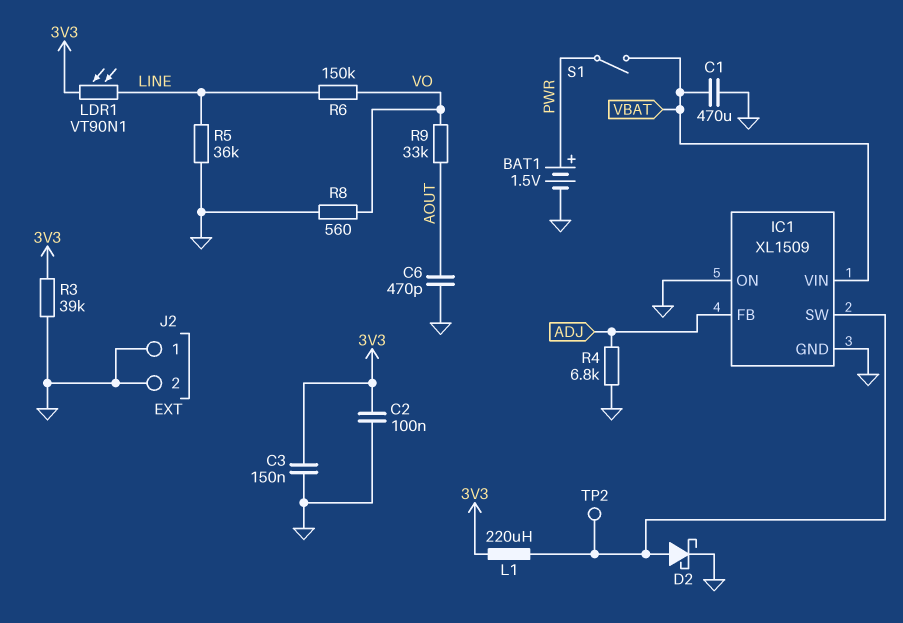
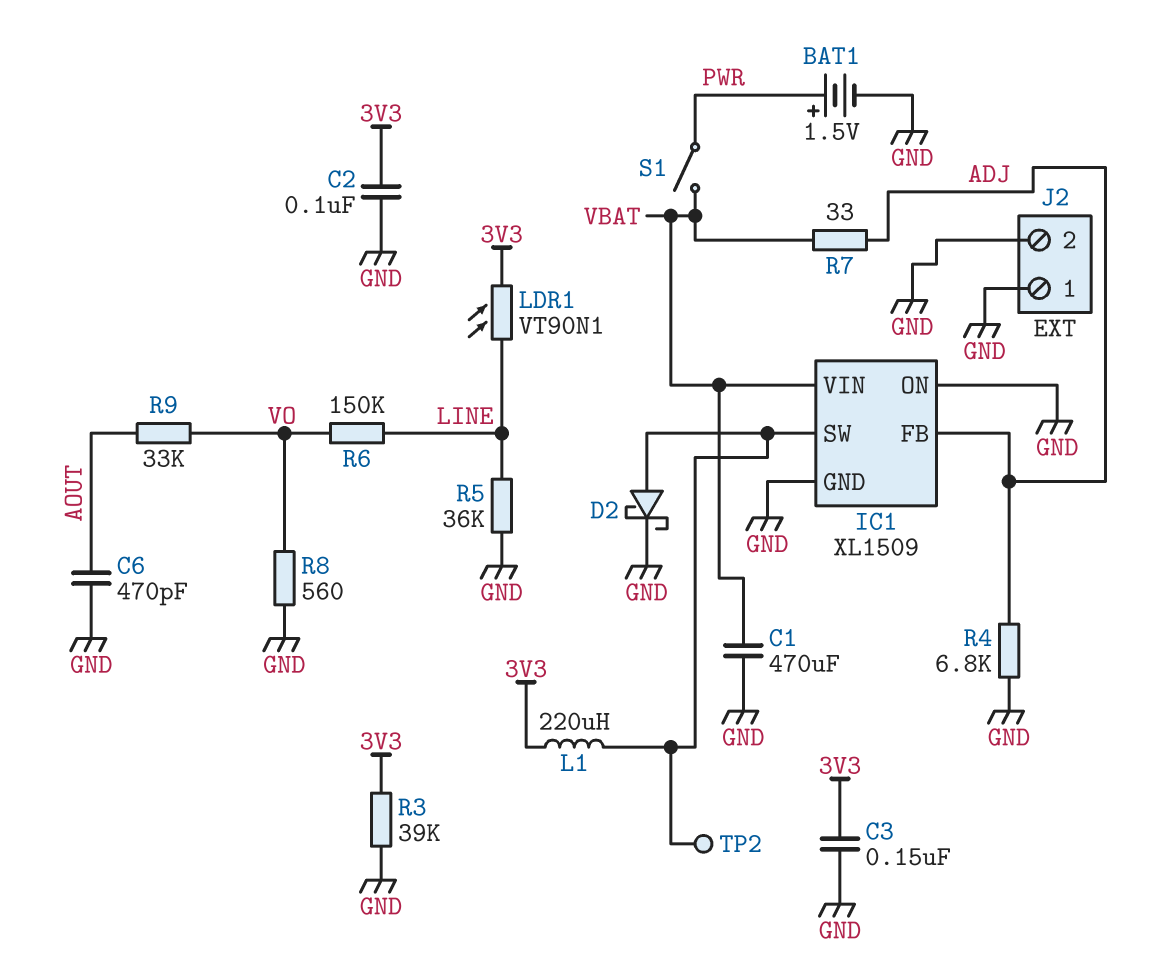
R7: none -> 33 (ADJ, VBAT)

